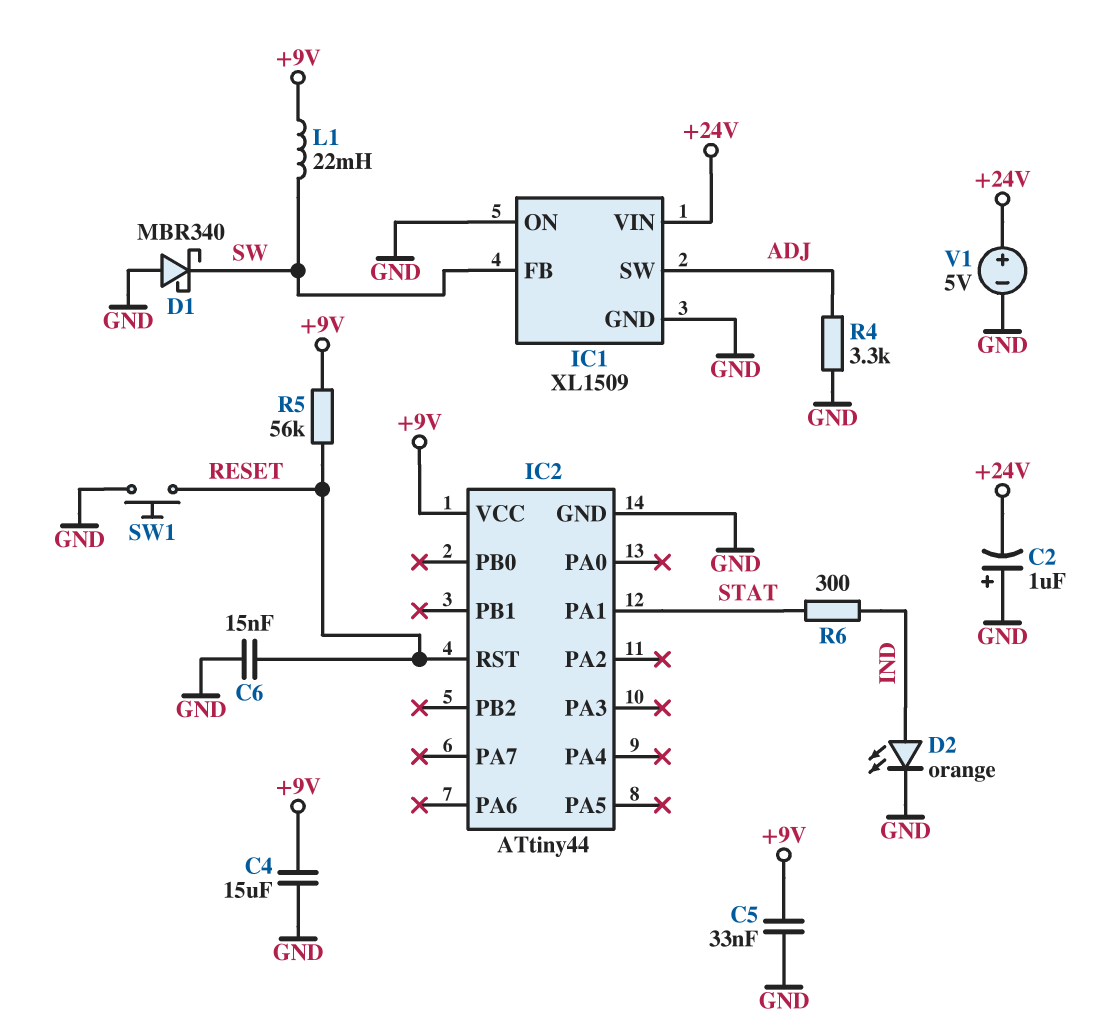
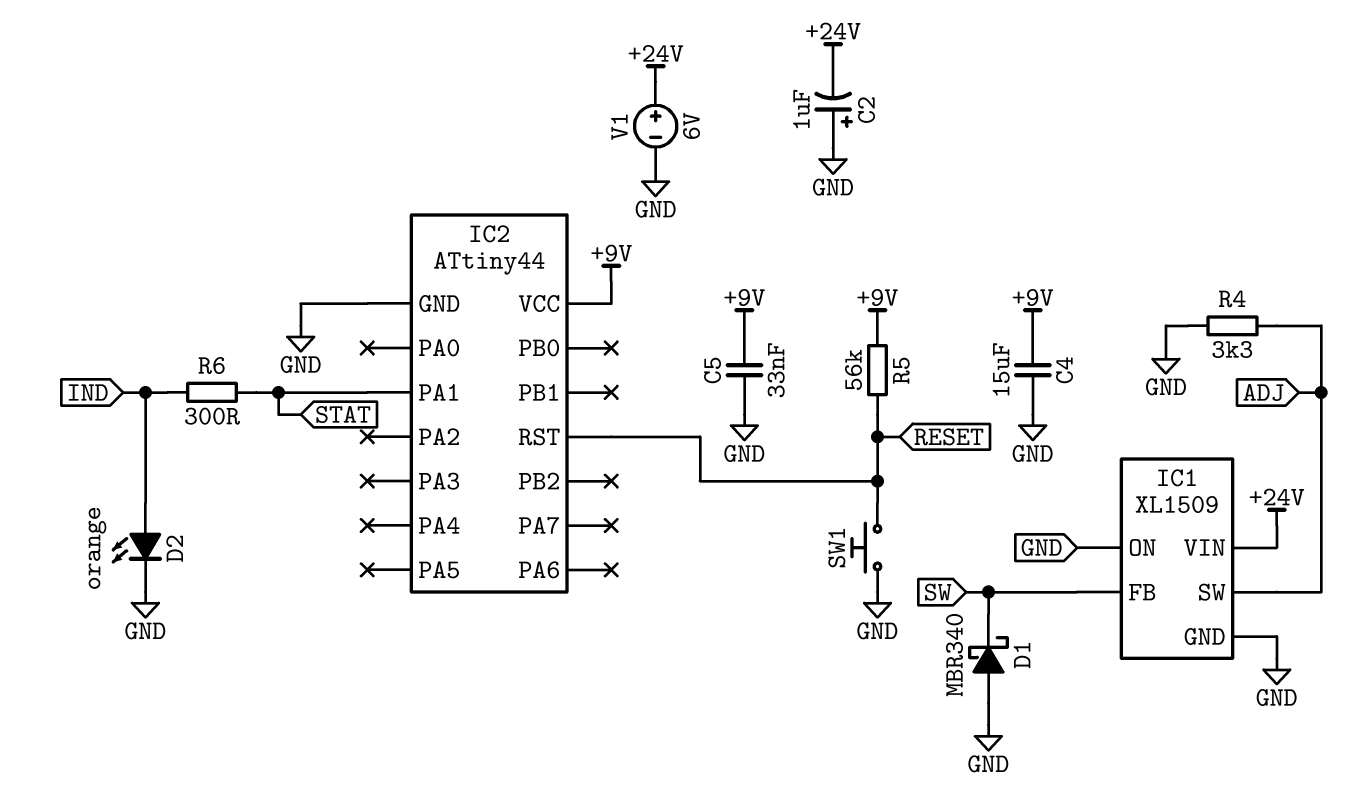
C6: 15nF (GND, RESET) -> none
L1: 22mH (+9V, SW) -> none
V1: 5V (plus +24V, minus GND) -> 6V (plus +24V, minus GND)

